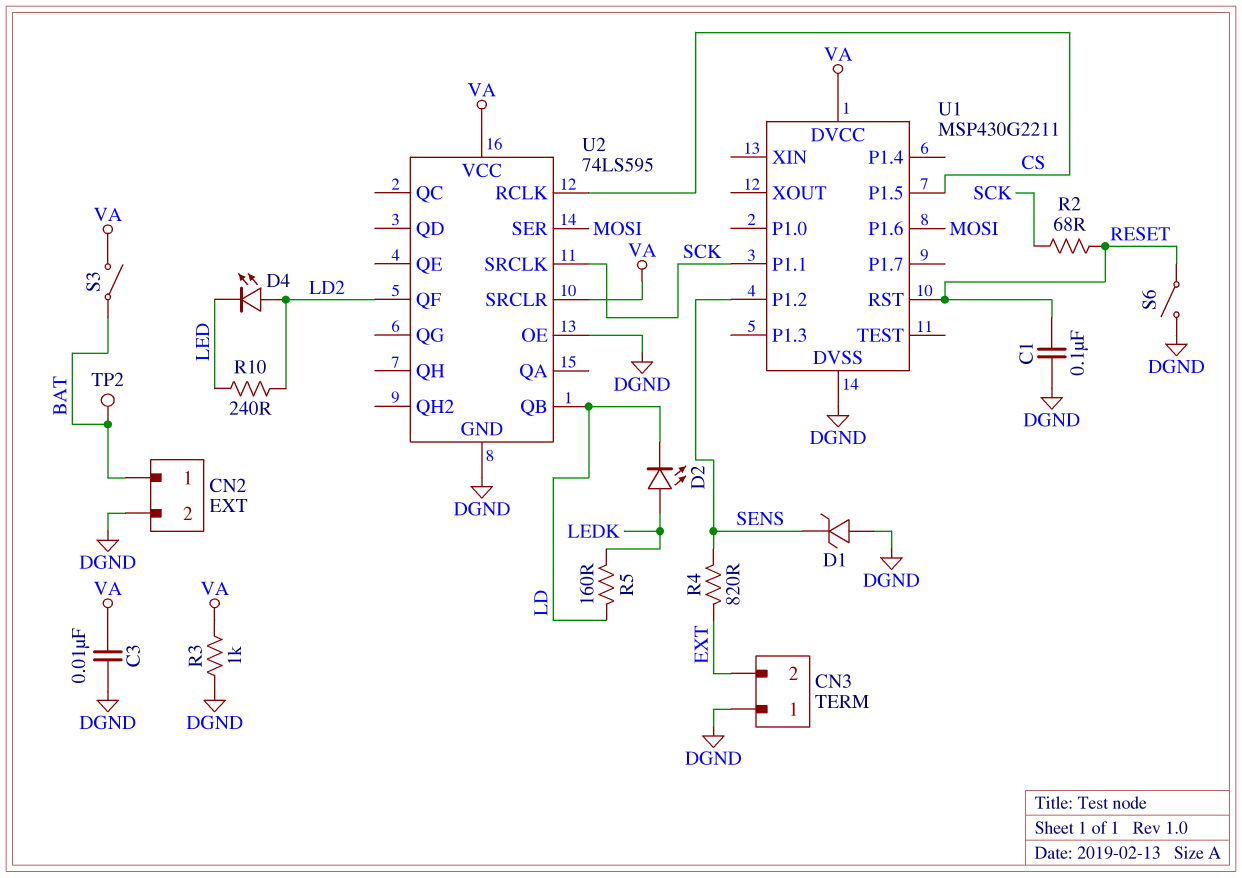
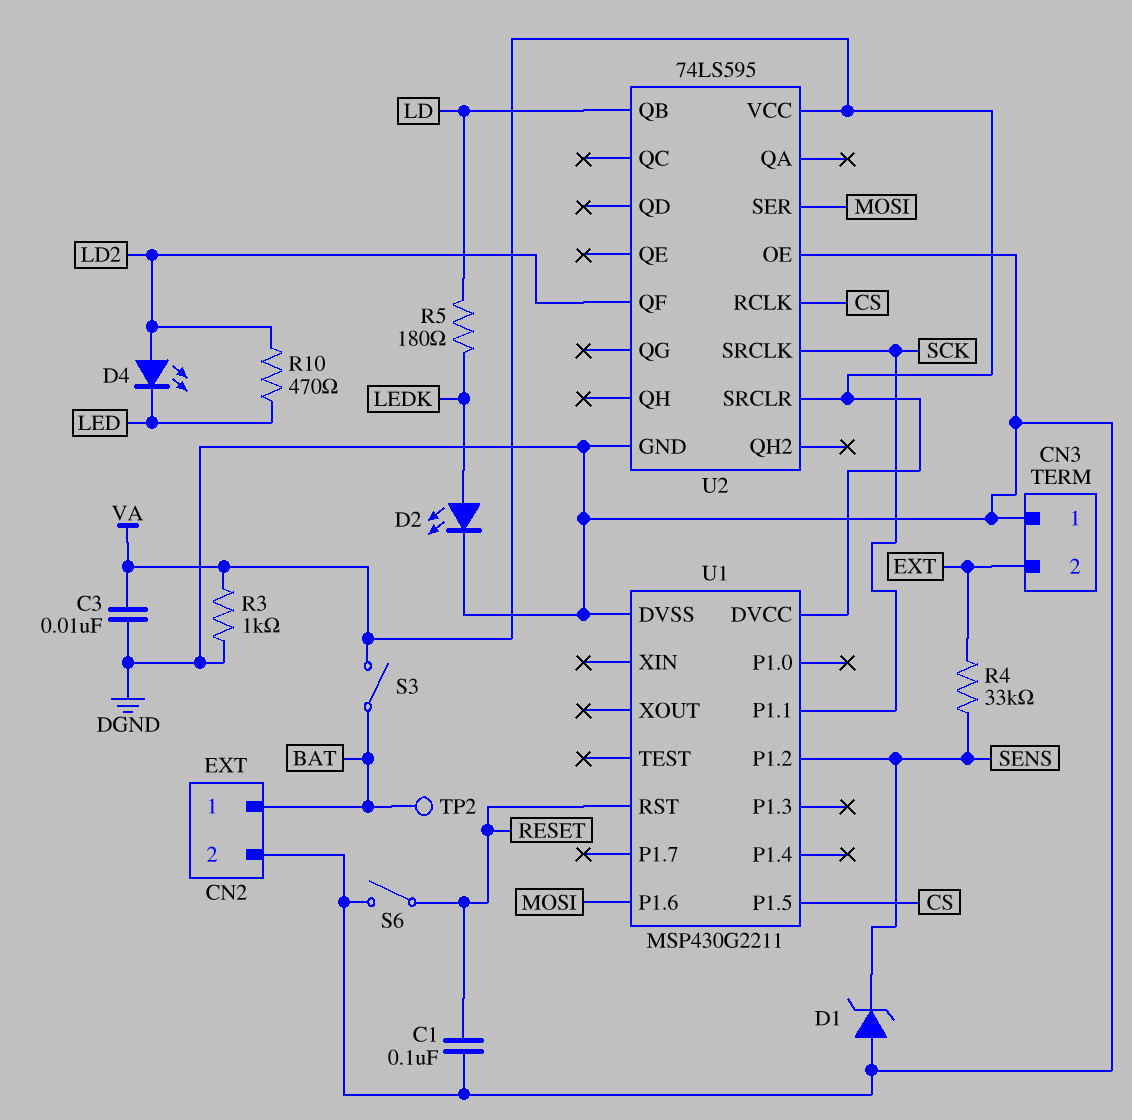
D2: LED (A LEDK, K LD) -> LED (A LEDK, K DGND)
R2: 68 (RESET, SCK) -> none
R4: 820 (EXT, SENS) -> 33k (EXT, SENS)
R5: 160 (LD, LEDK) -> 180 (LD, LEDK)
R10: 240 (LD2, LED) -> 470 (LD2, LED)

